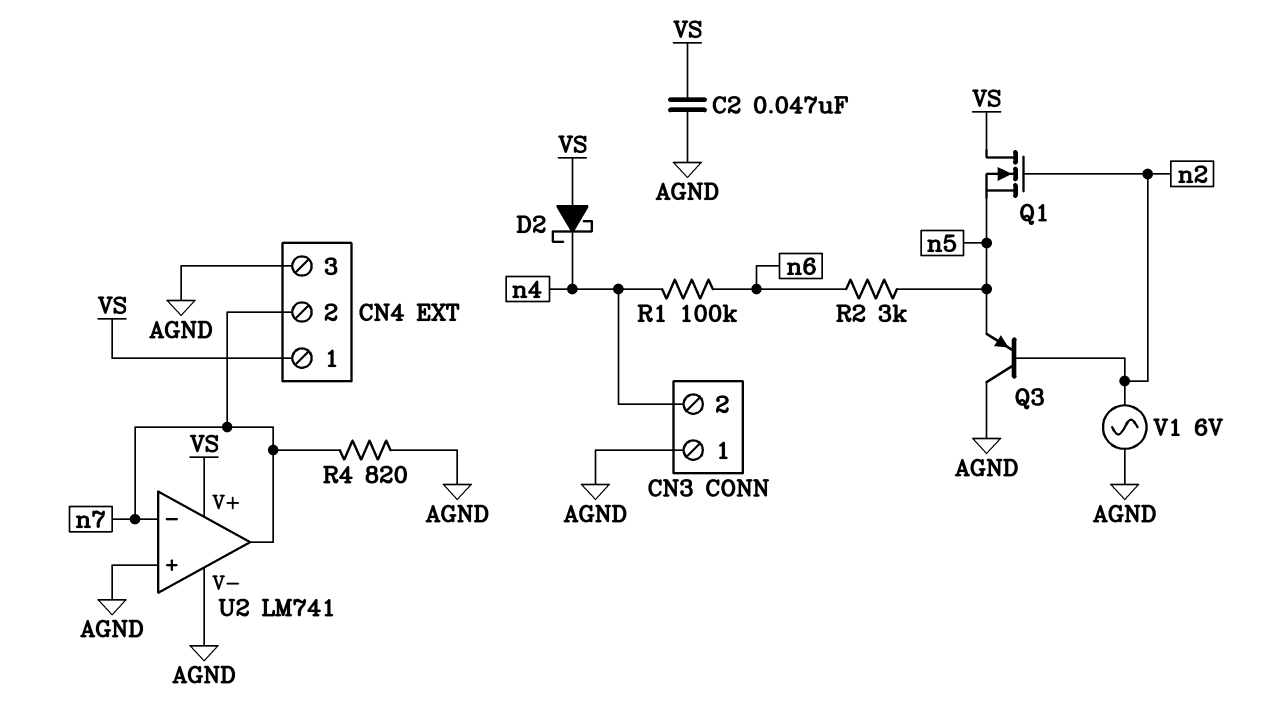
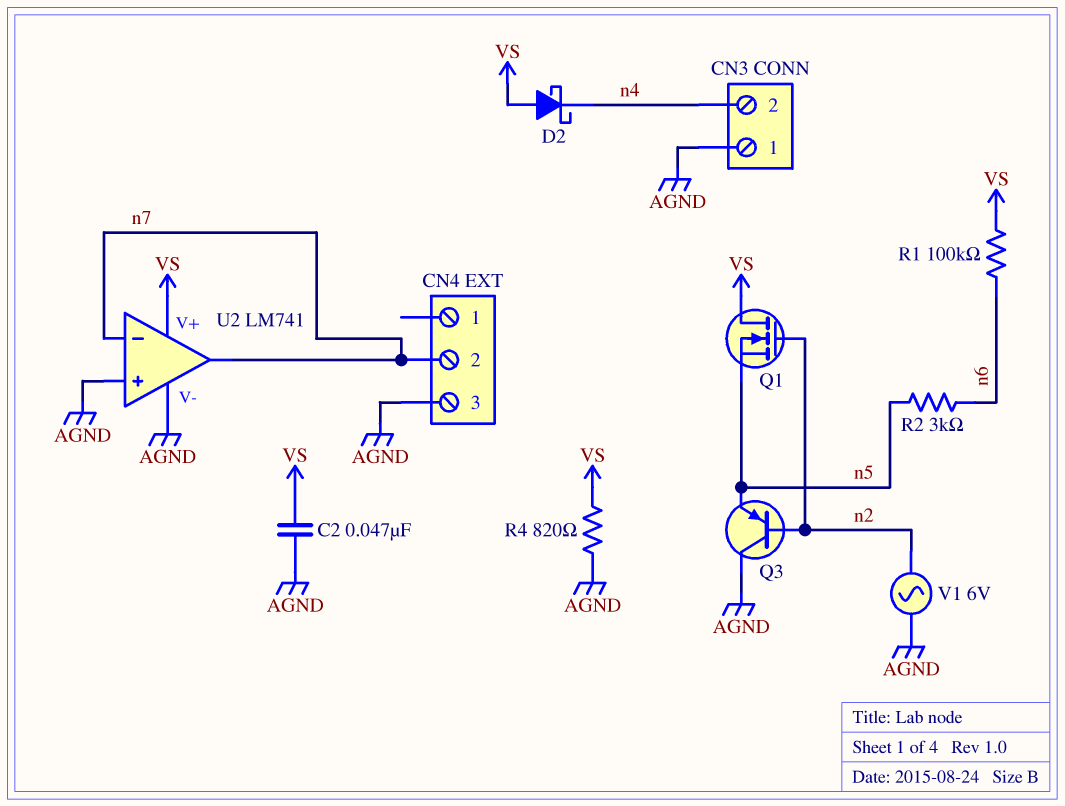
CN4 pin 1: VS -> none
R1: 100k (n4, n6) -> 100k (VS, n6)
R4: 820 (AGND, n7) -> 820 (AGND, VS)

